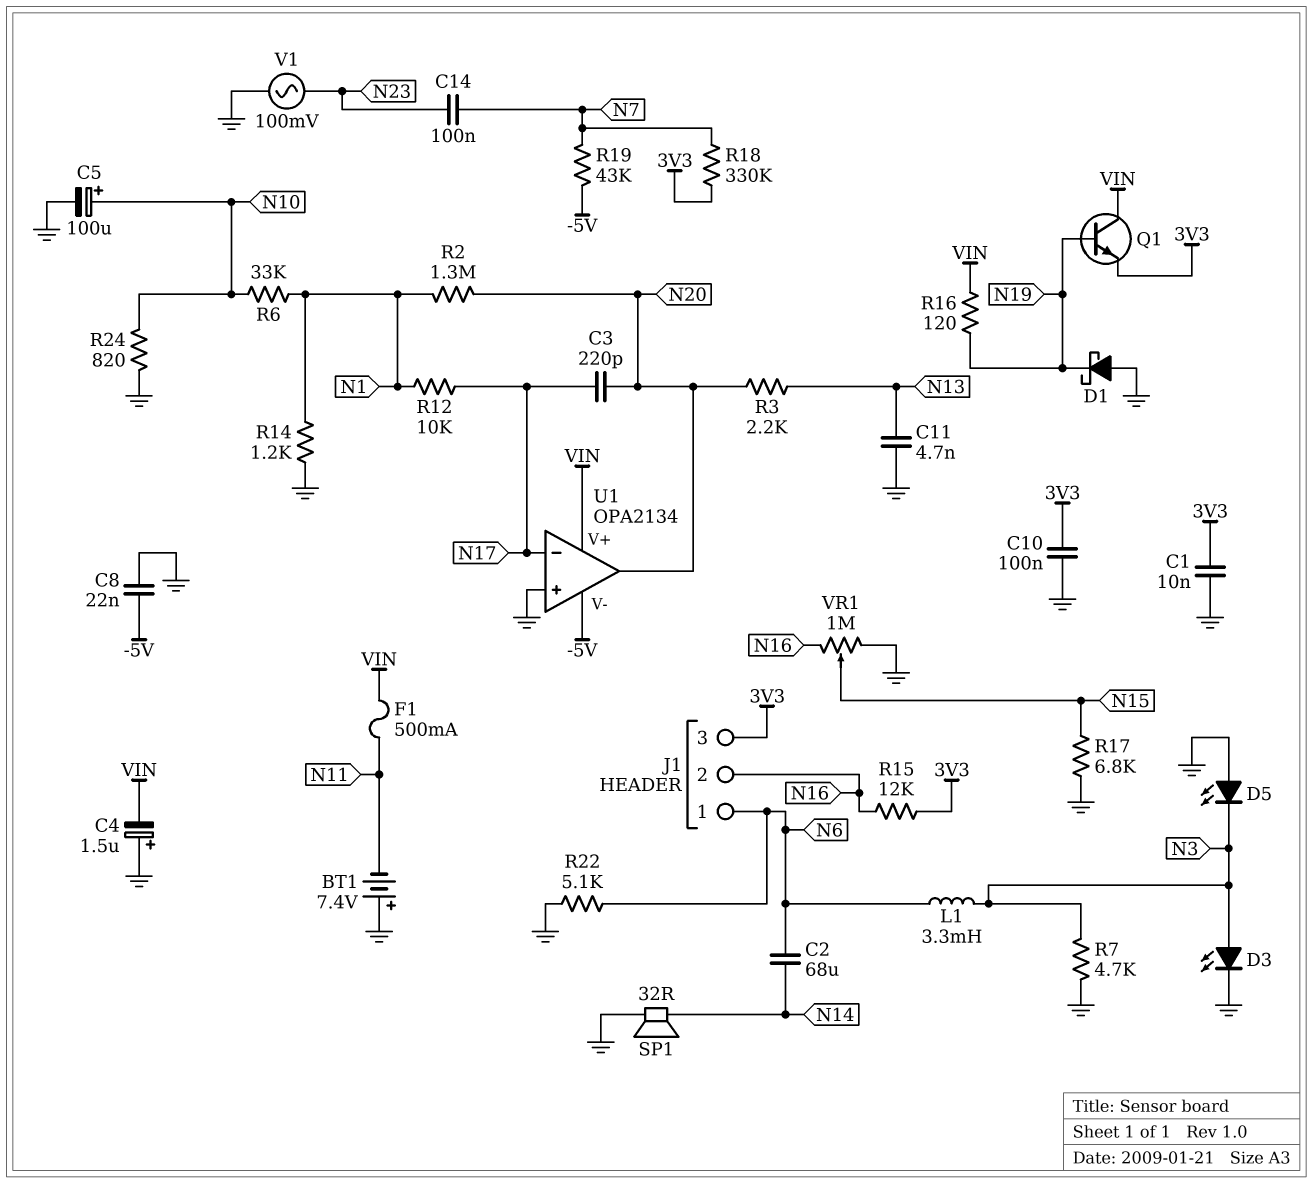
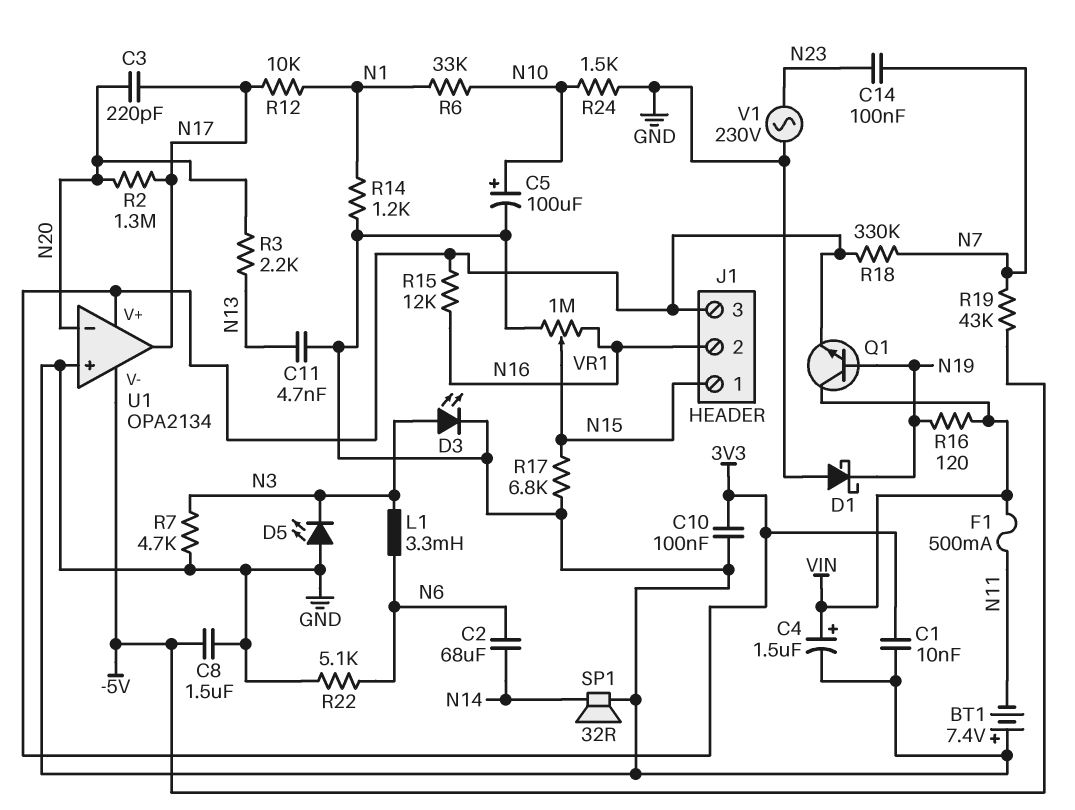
C4: 1.5uF (plus GND, minus VIN) -> 1.5uF (plus VIN, minus GND)
C8: 22nF (-5V, GND) -> 1.5uF (-5V, GND)
J1 pin 1: N6 -> N15
R2: 1.3M (N1, N20) -> 1.3M (N17, N20)
R24: 820 (GND, N10) -> 1.5k (GND, N10)
U1 pin V+: VIN -> 3V3
U1 pin in-: N17 -> N20
U1 pin out: N20 -> N17
V1: AC 100mV (GND, N23) -> AC 230V (GND, N23)

